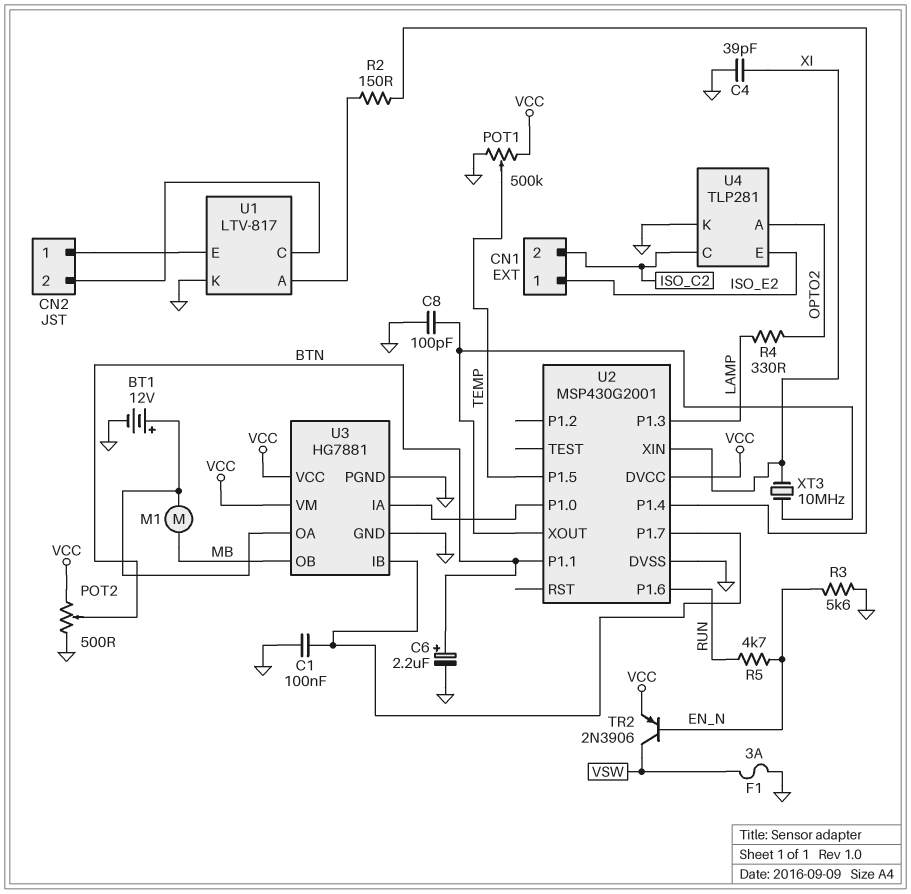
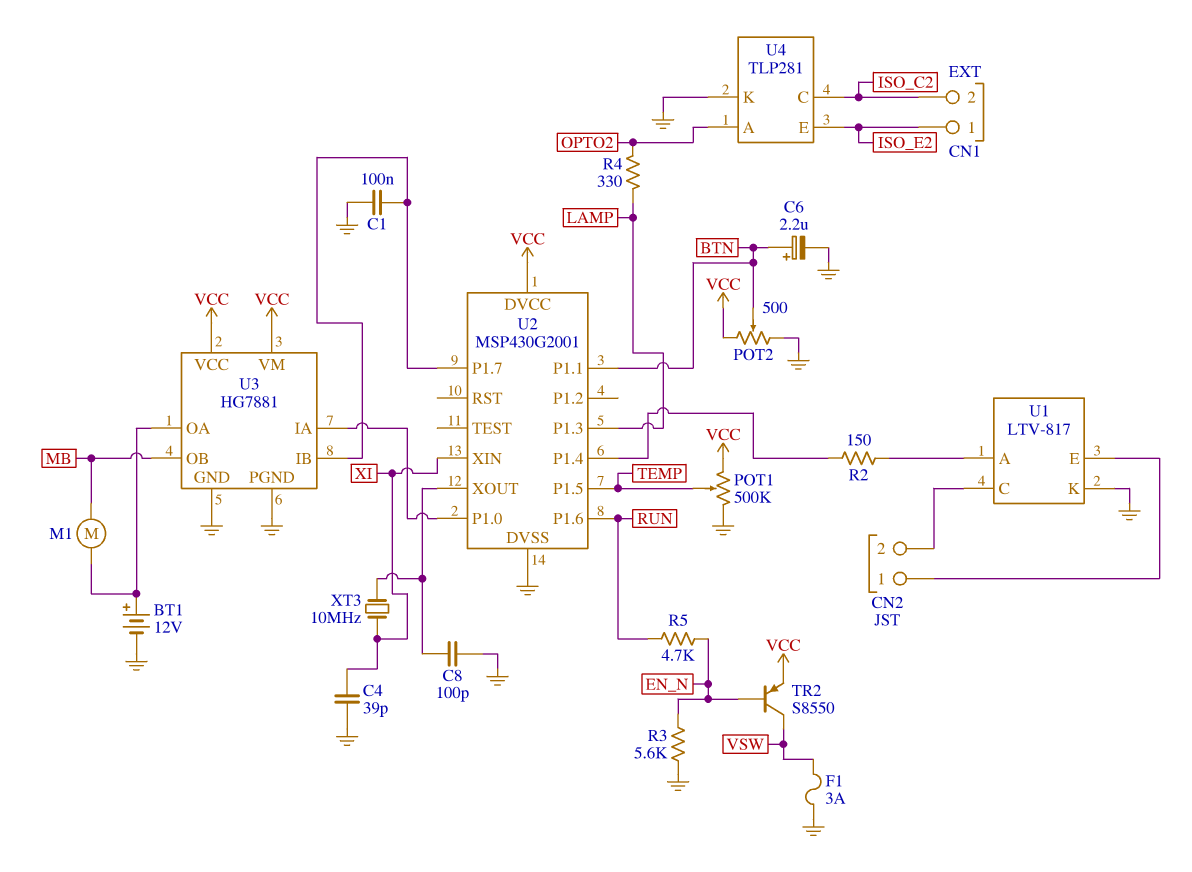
TR2: PNP 2N3906 (B EN_N, C VSW, E VCC) -> PNP S8550 (B EN_N, C VSW, E VCC)

